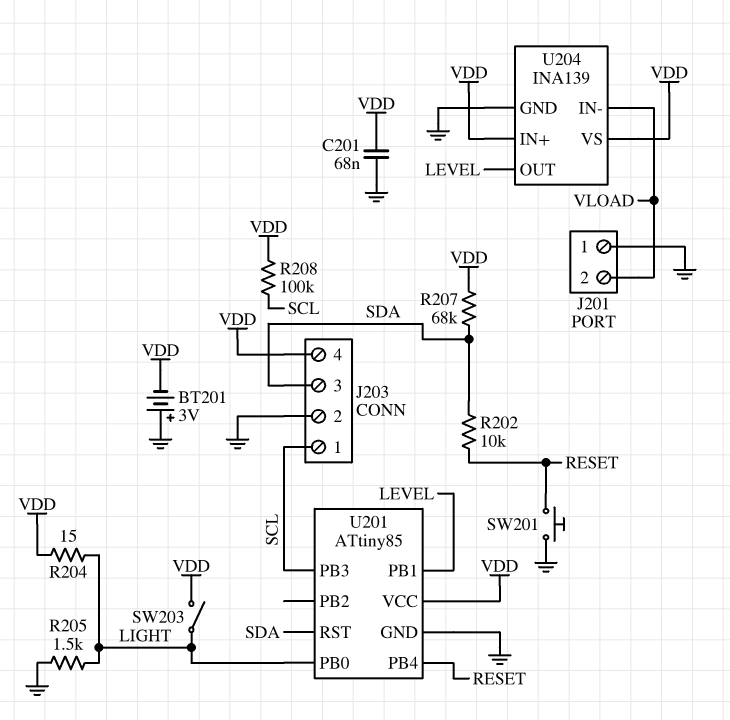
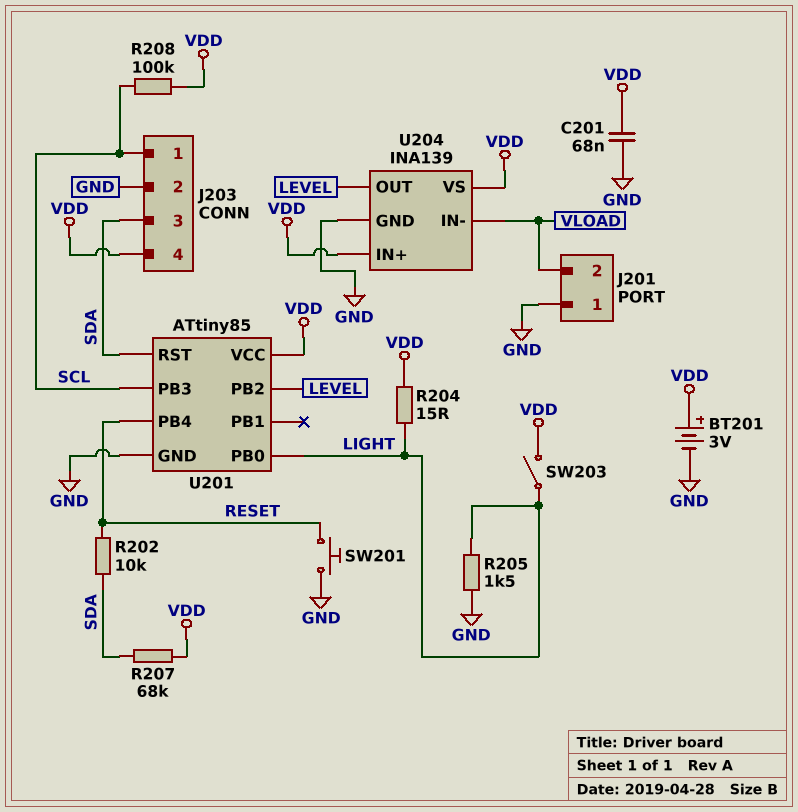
BT201: 3V (plus GND, minus VDD) -> 3V (plus VDD, minus GND)
U201 pin PB1: LEVEL -> none
U201 pin PB2: none -> LEVEL

